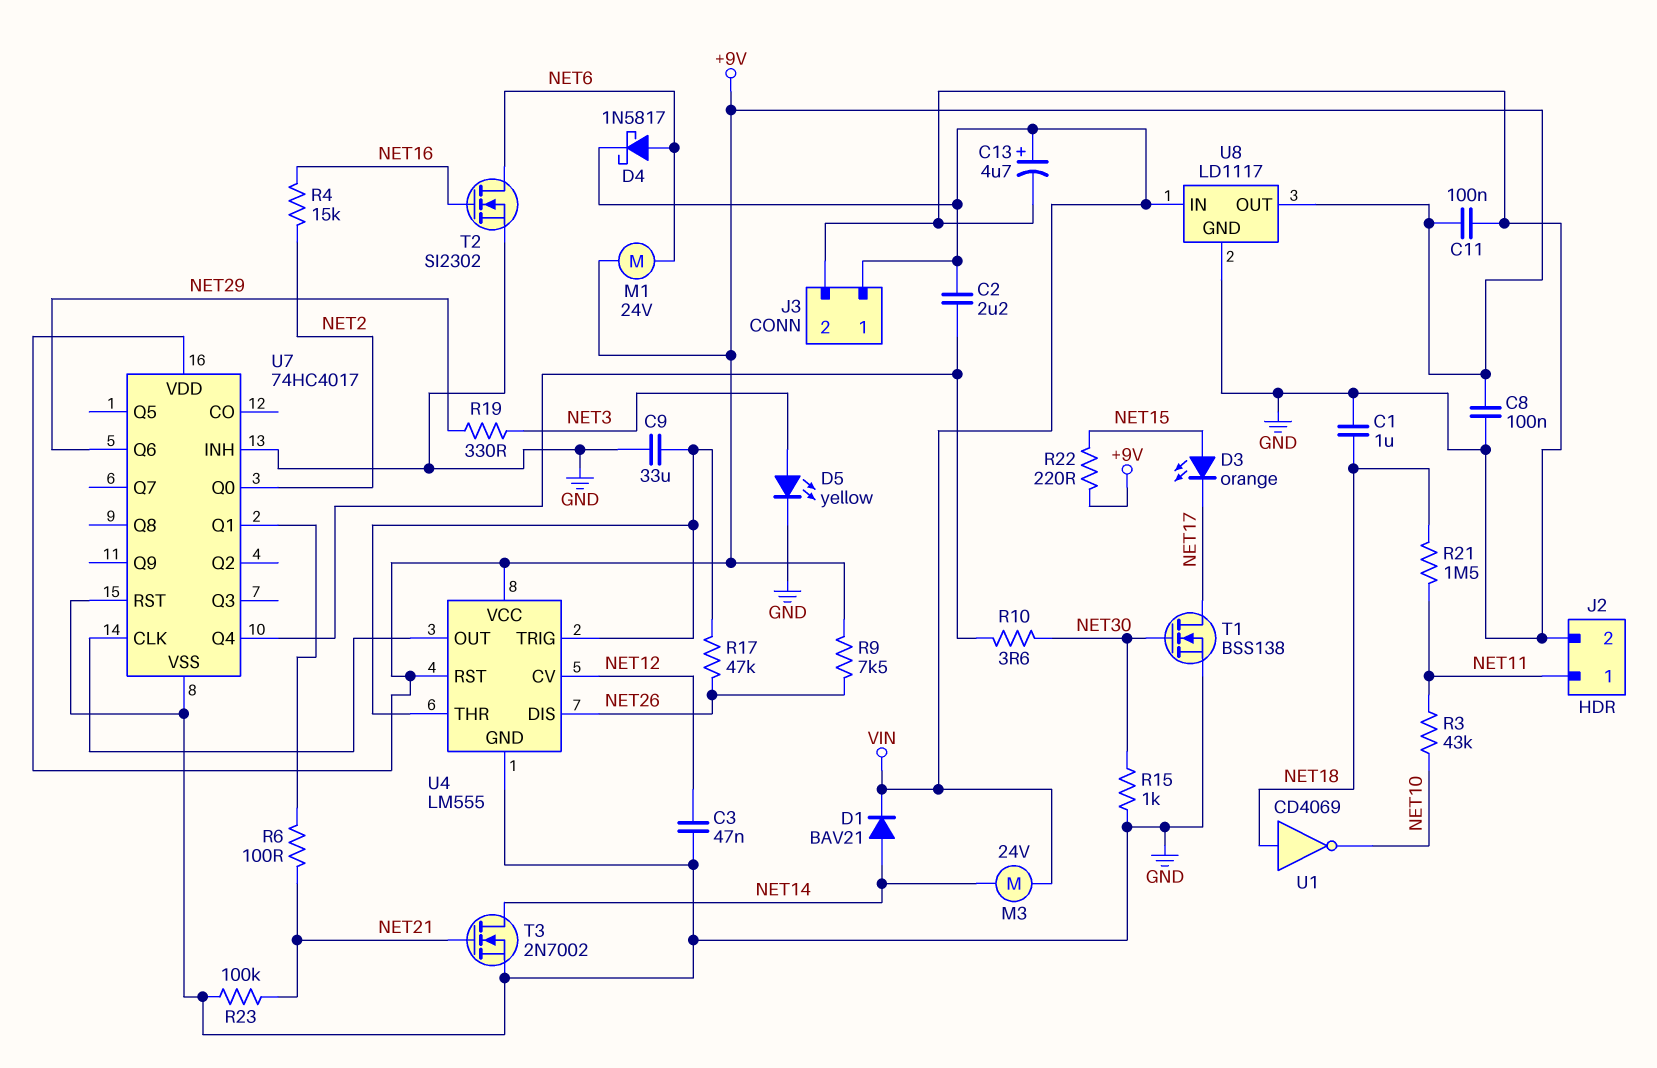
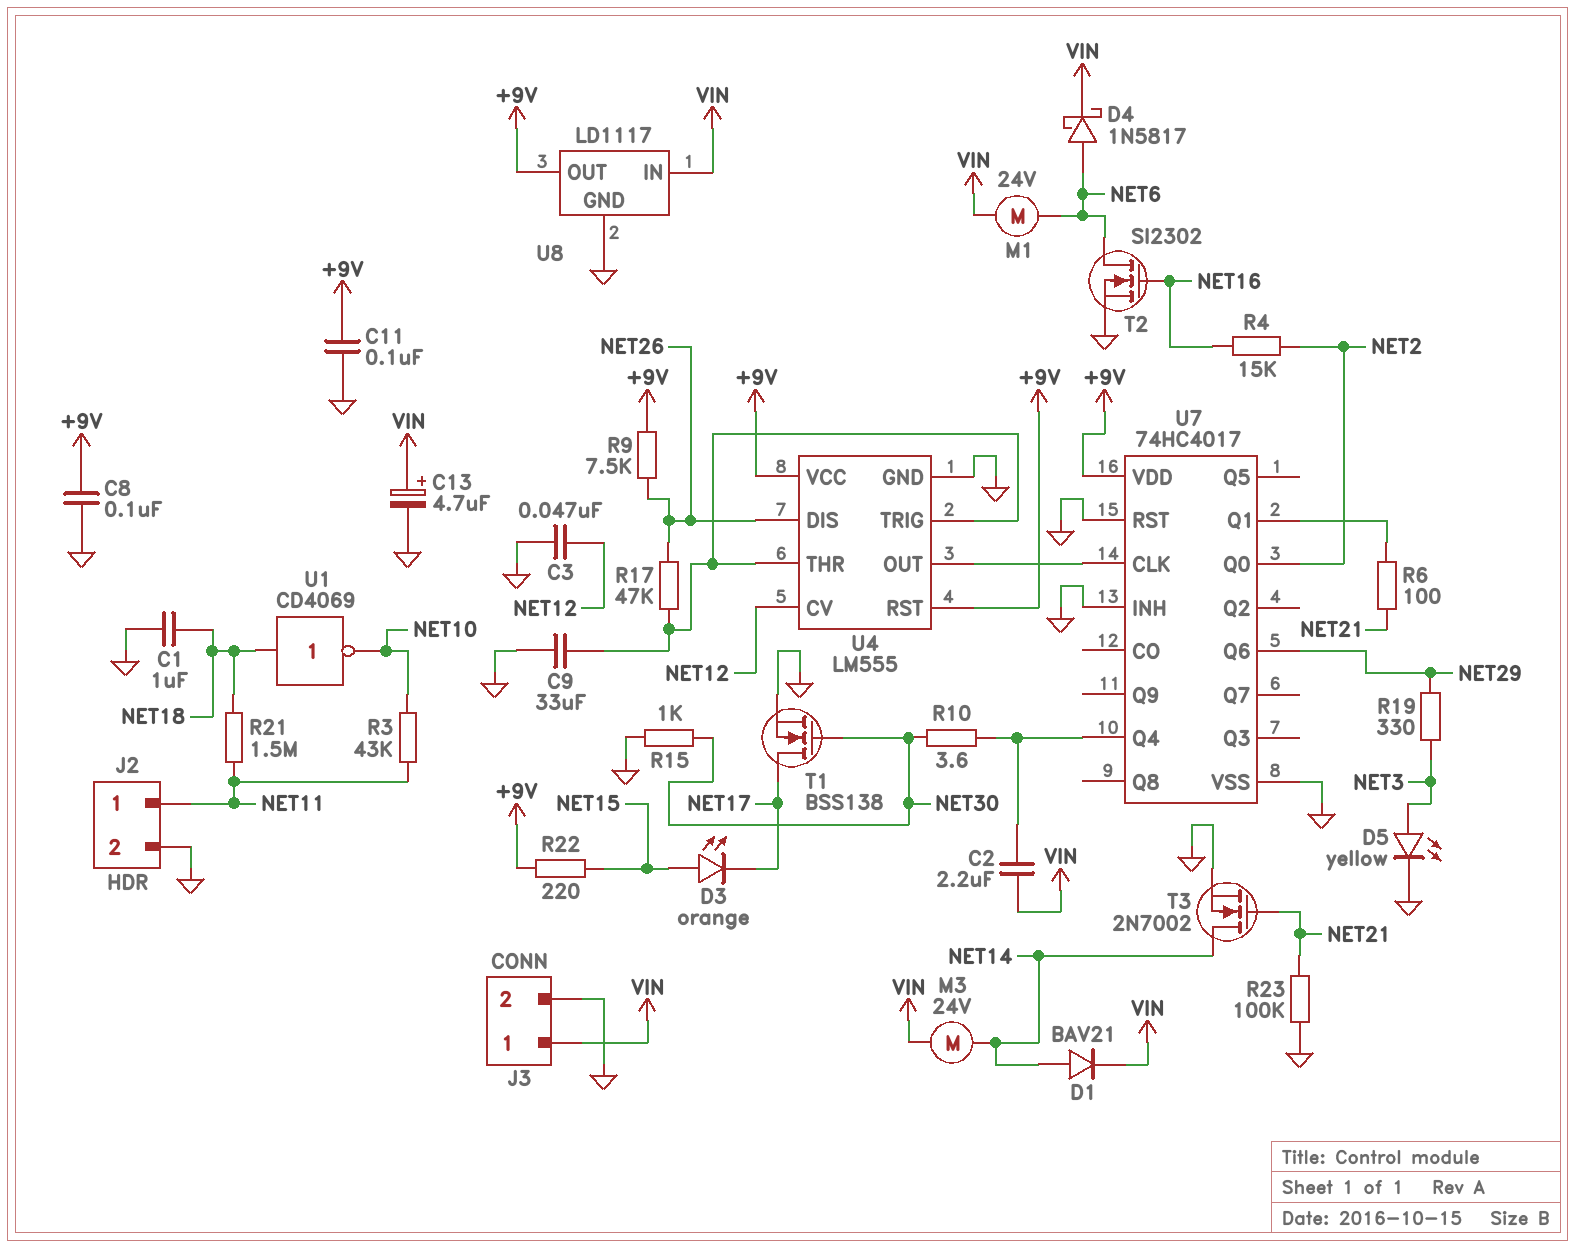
M1: motor 24V (+9V, NET6) -> motor 24V (NET6, VIN)

